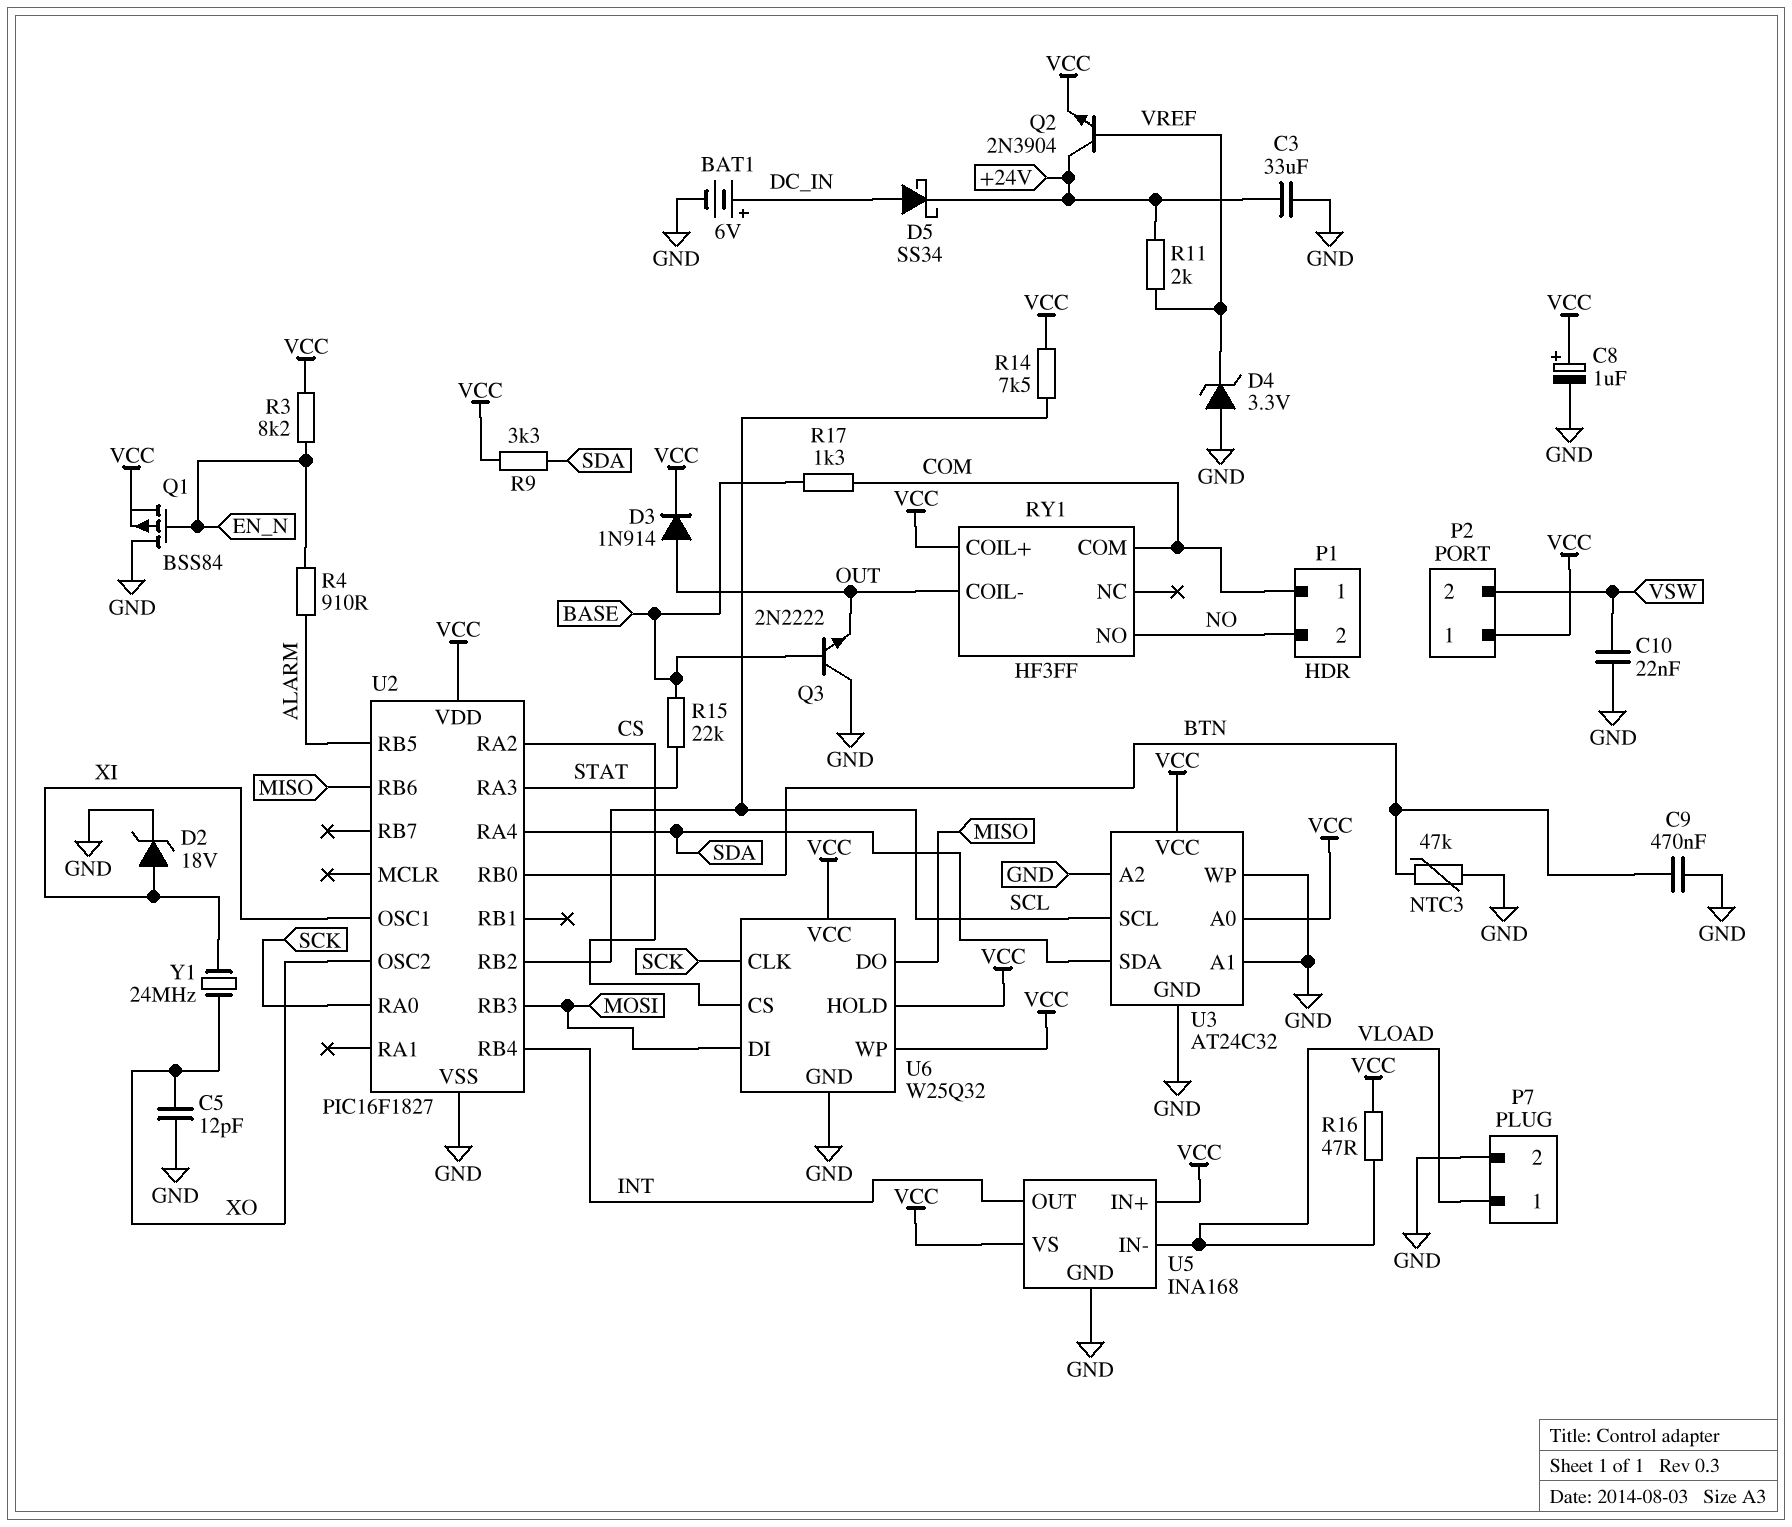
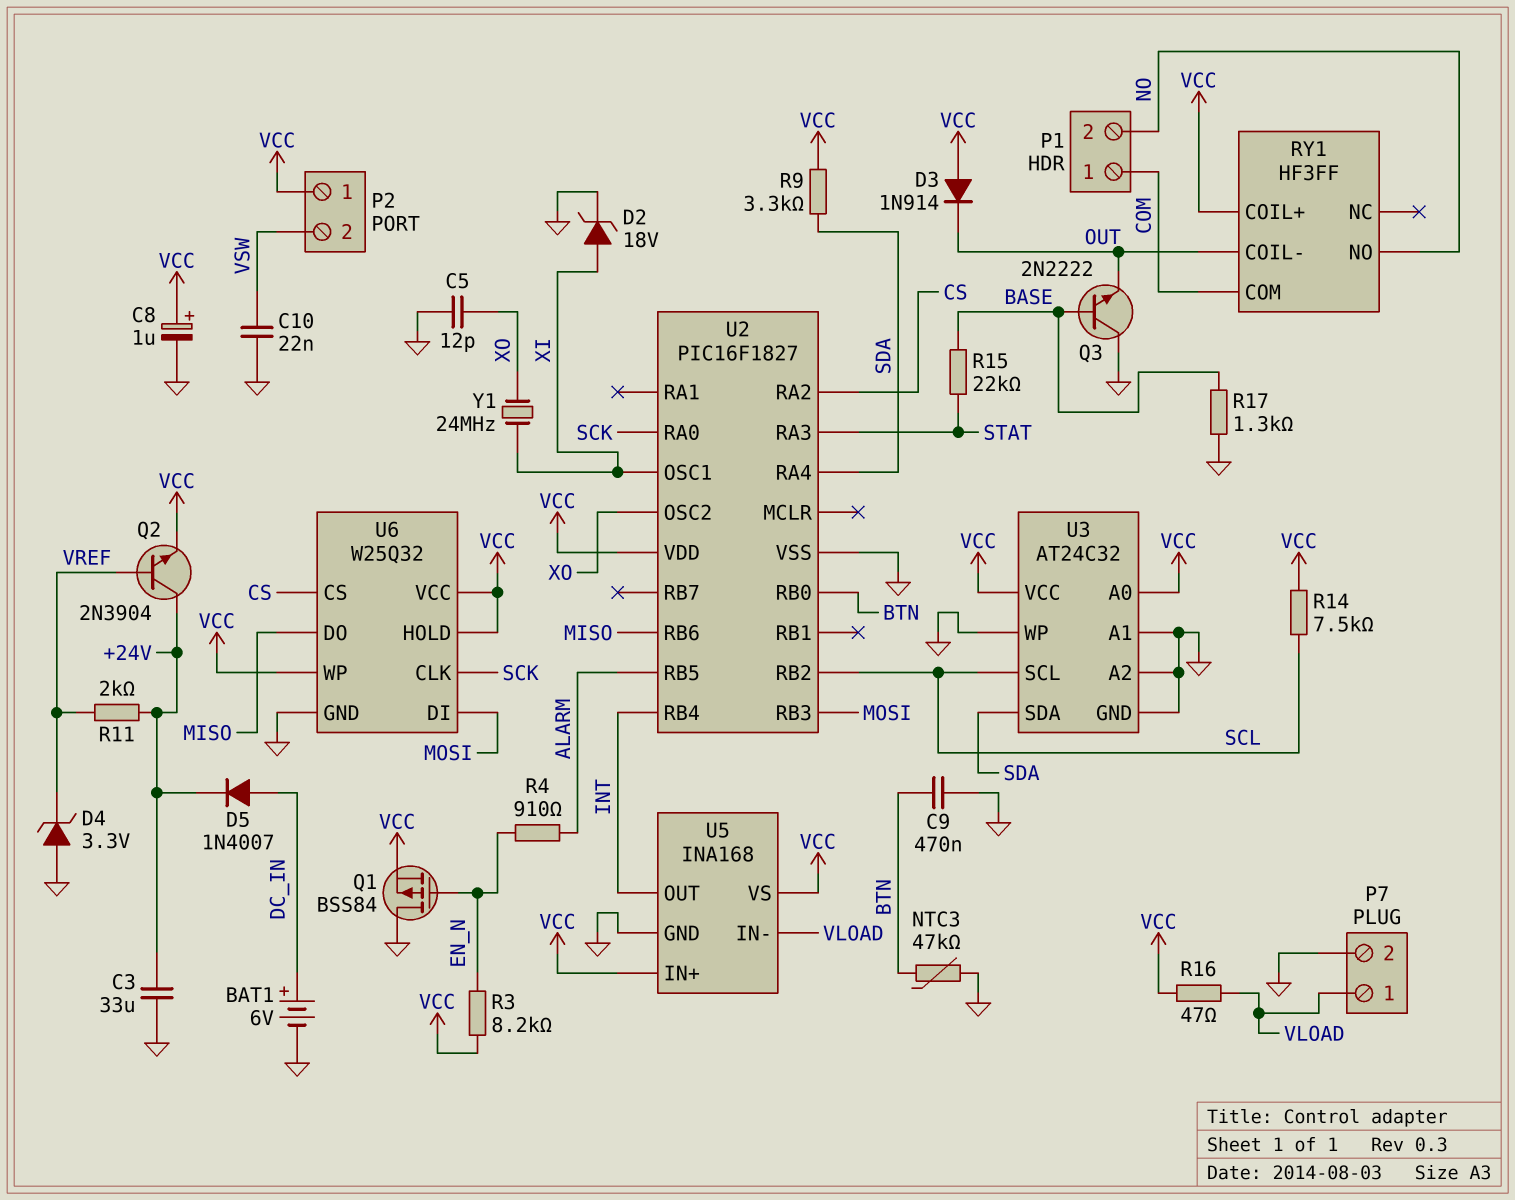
D3: diode 1N914 (A OUT, K VCC) -> diode 1N914 (A VCC, K OUT)
D5: schottky SS34 (A DC_IN, K +24V) -> diode 1N4007 (A DC_IN, K +24V)
R17: 1.3k (BASE, COM) -> 1.3k (BASE, GND)

